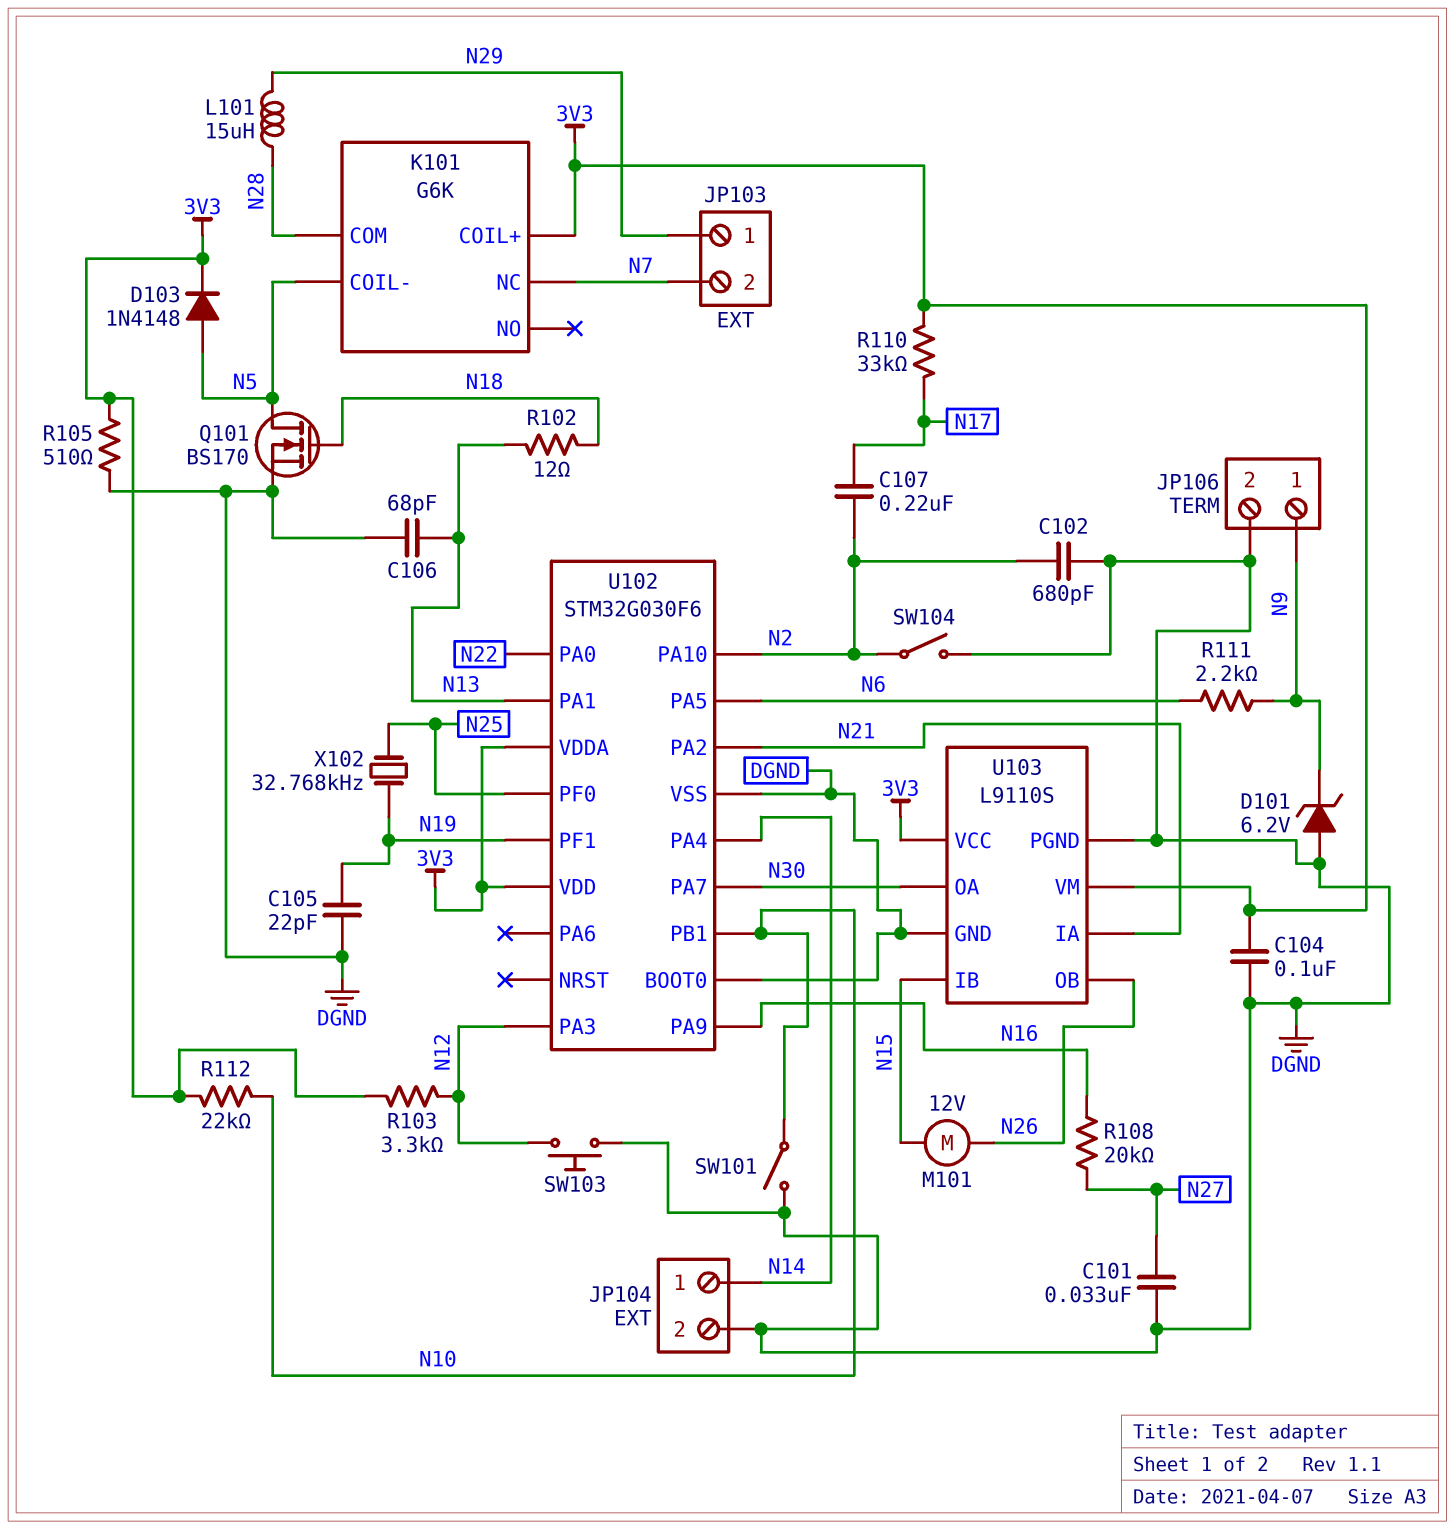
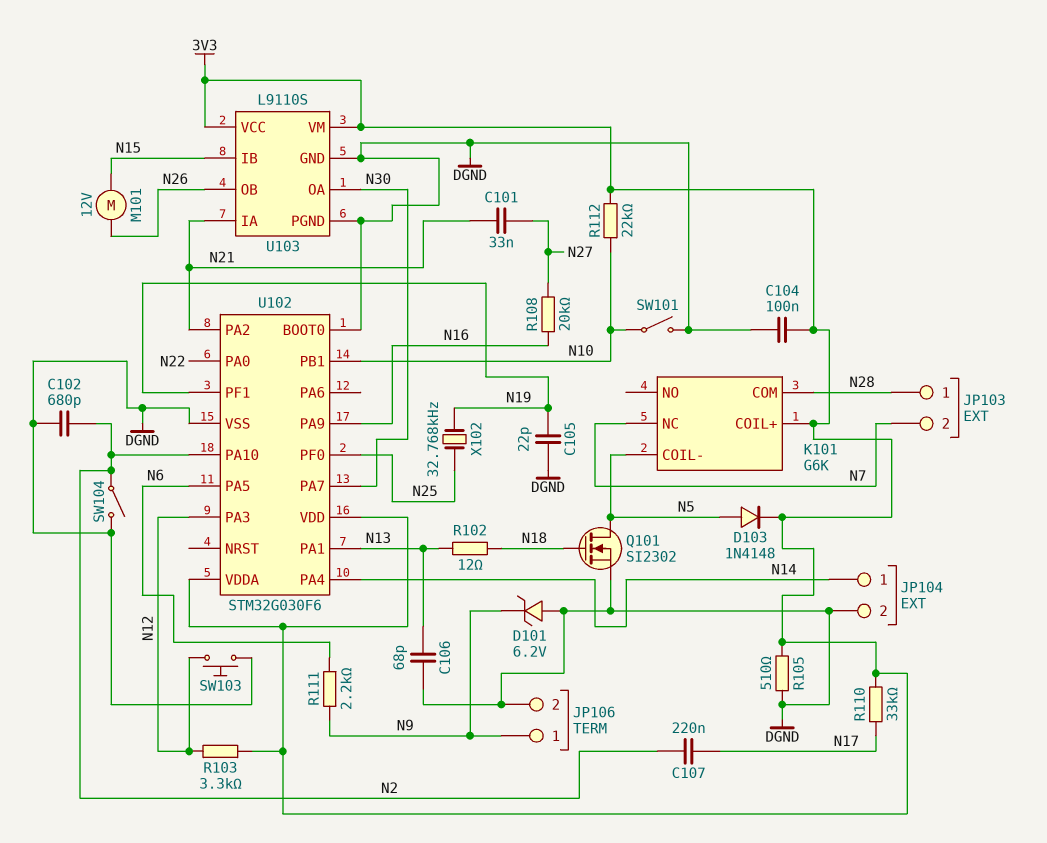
C101: 33nF (DGND, N27) -> 33nF (N21, N27)
JP103 pin 1: N29 -> N28
L101: 15uH (N28, N29) -> none
Q101: NMOS BS170 (G N18, D N5, S DGND) -> NMOS SI2302 (G N18, D N5, S DGND)

